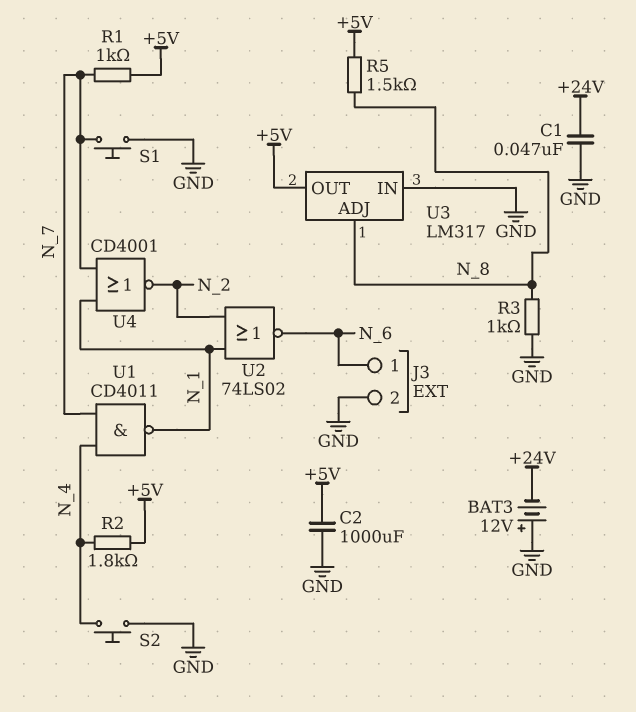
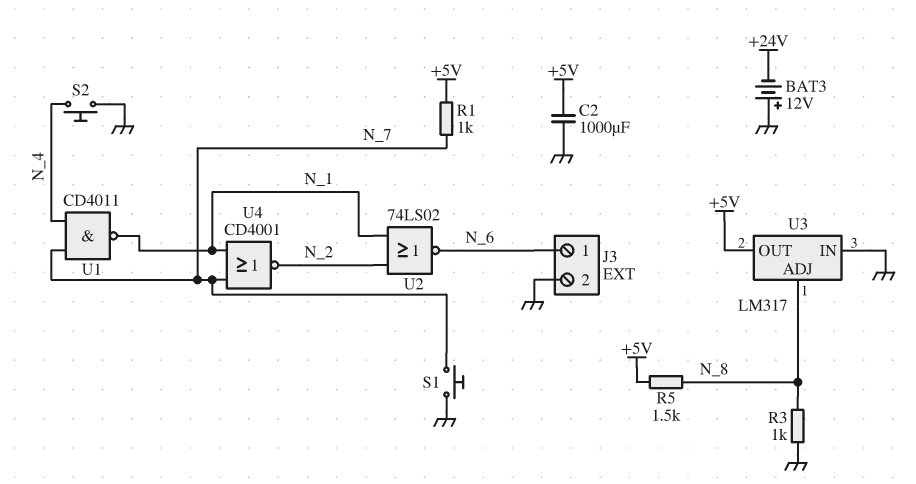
C1: 47nF (+24V, GND) -> none
R2: 1.8k (+5V, N_4) -> none

